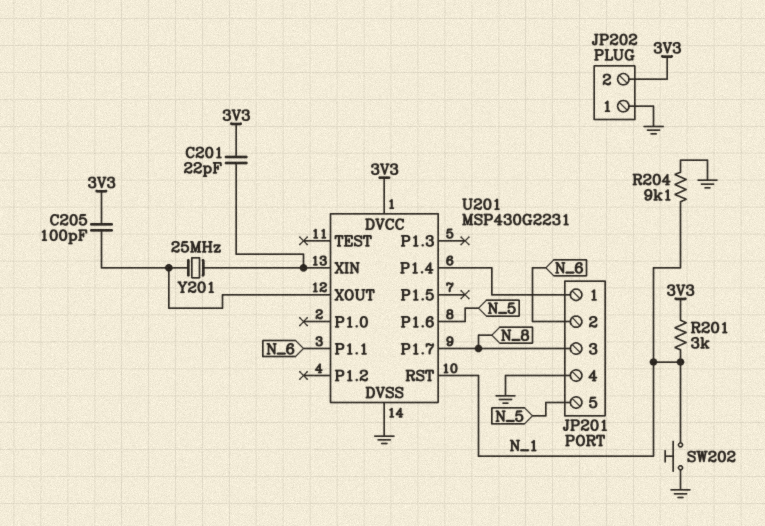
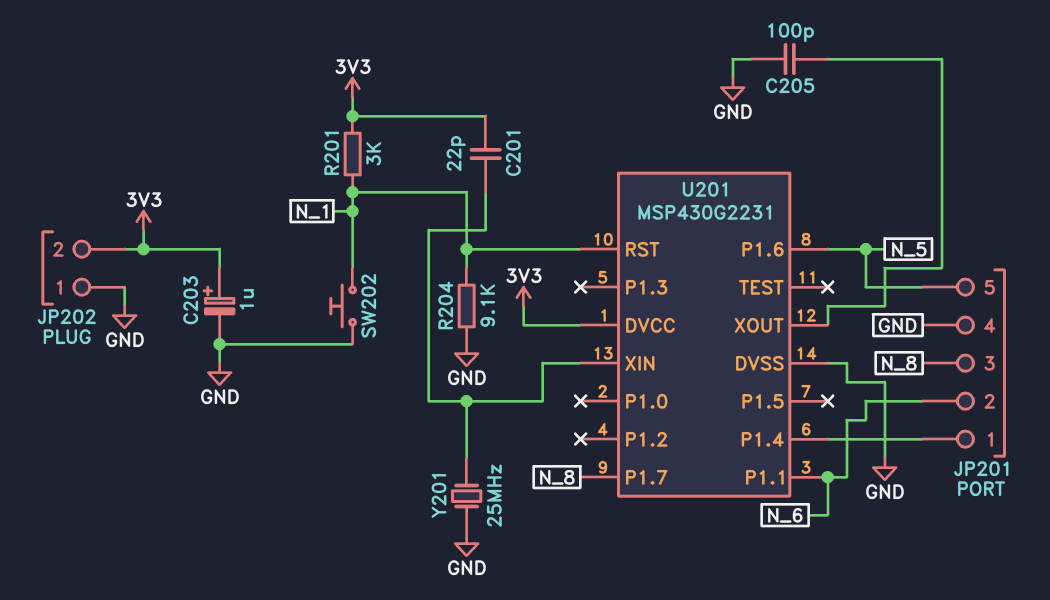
C203: none -> 1uF (plus 3V3, minus GND)
C205: 100pF (3V3, U201/XOUT) -> 100pF (GND, U201/XOUT)
Y201: 25MHz (U201/XIN, U201/XOUT) -> 25MHz (GND, U201/XIN)

